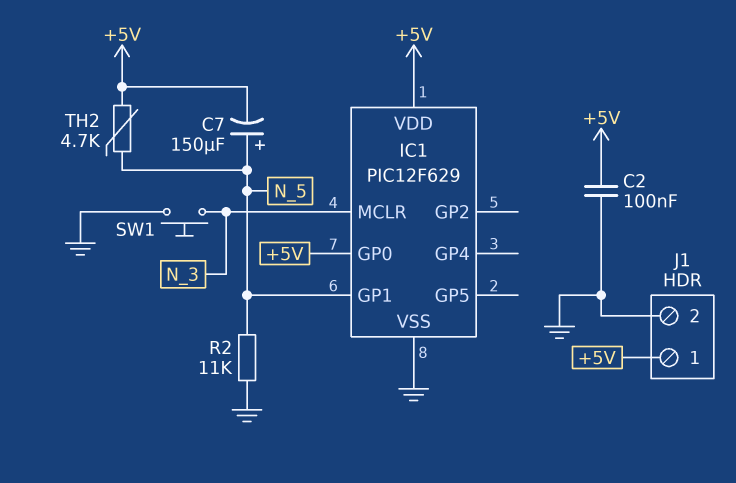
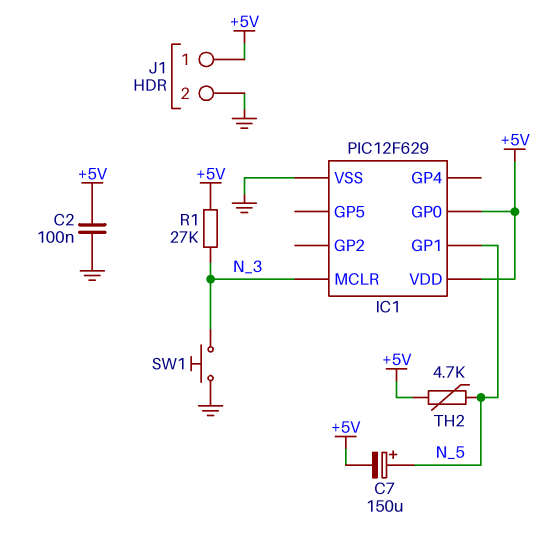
R1: none -> 27k (+5V, N_3)
R2: 11k (GND, N_5) -> none

